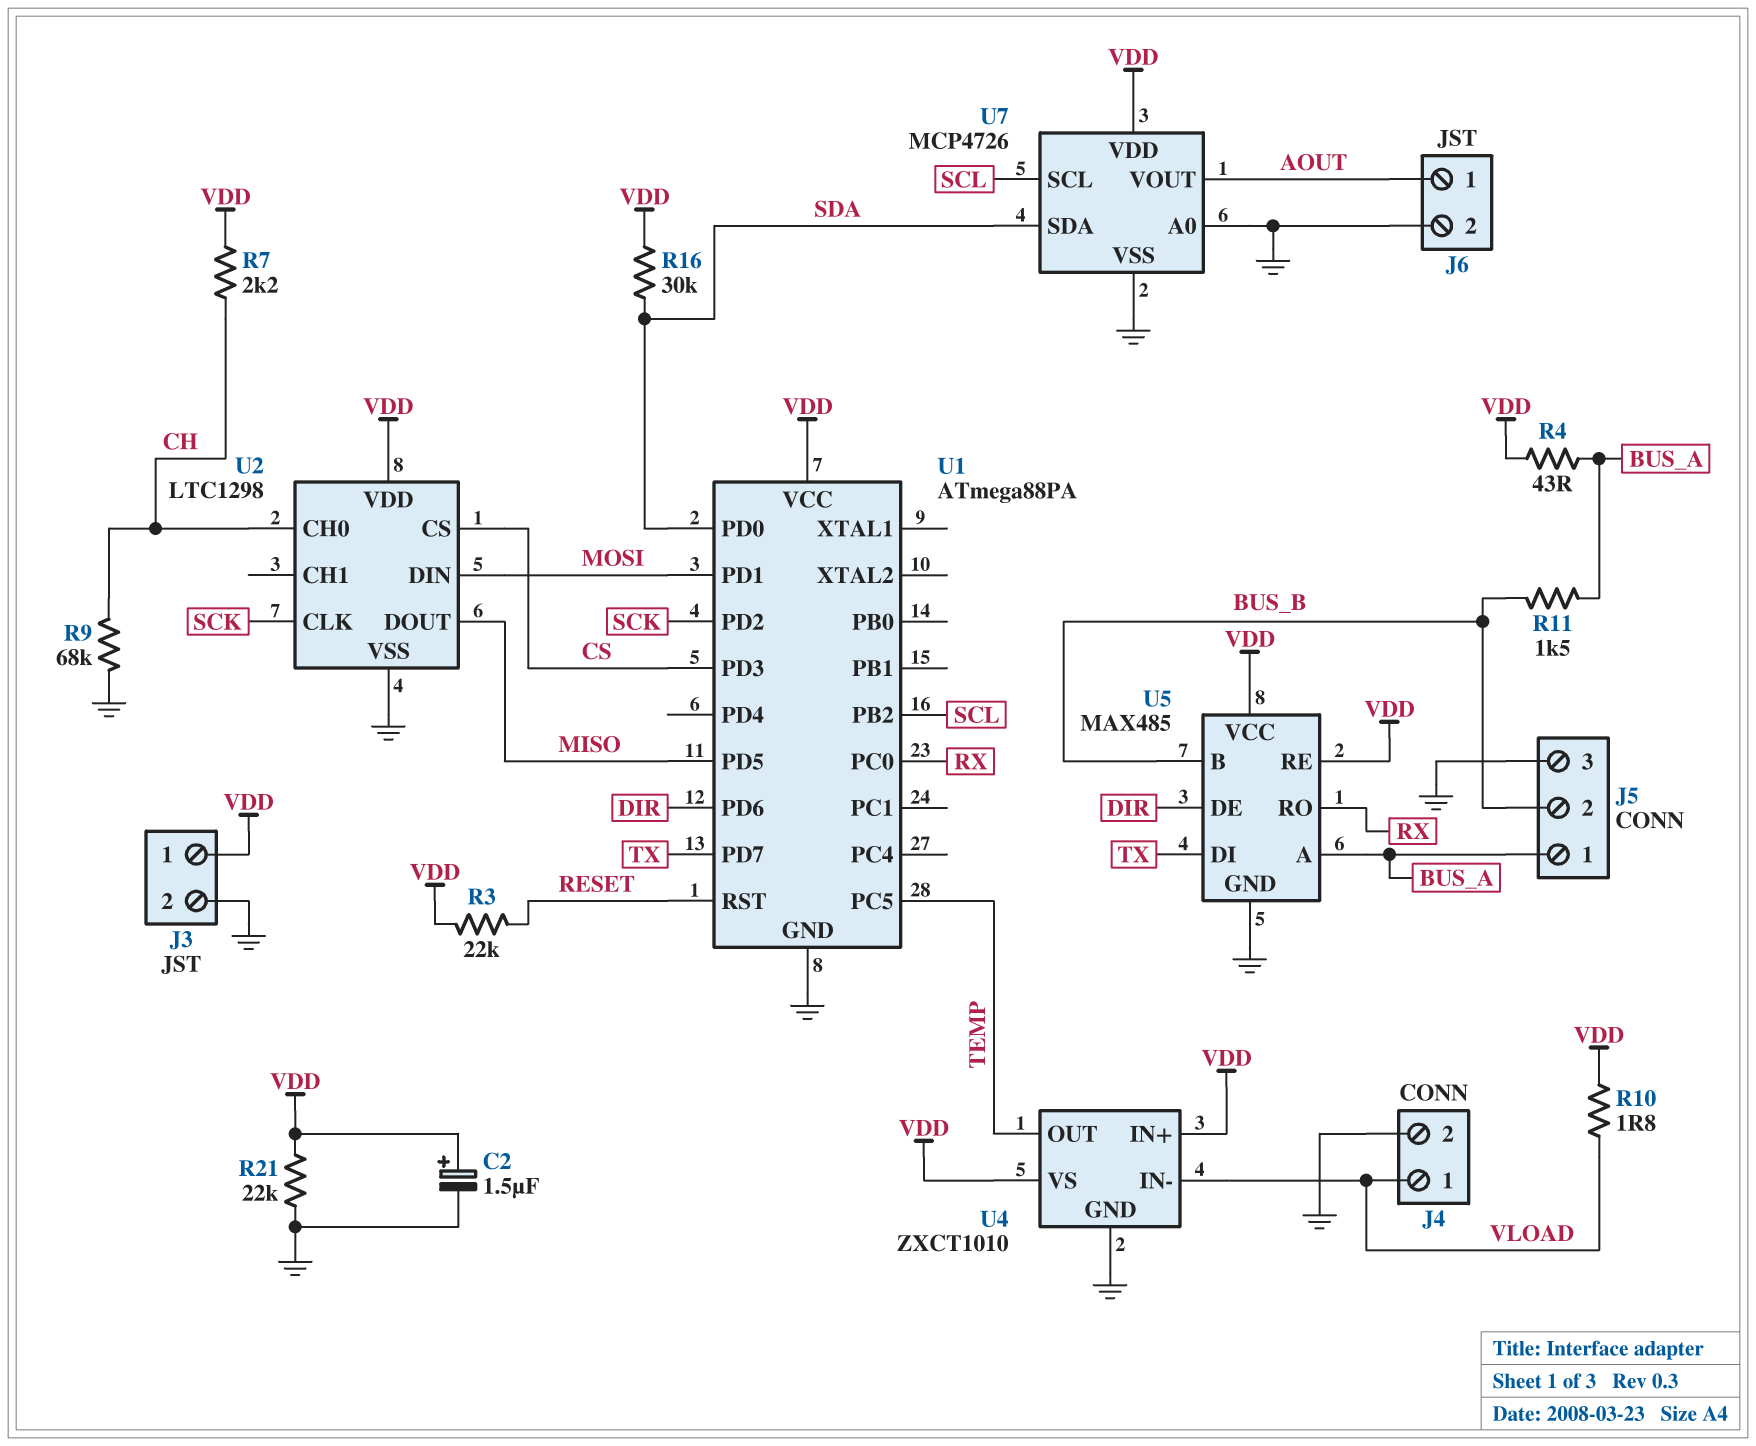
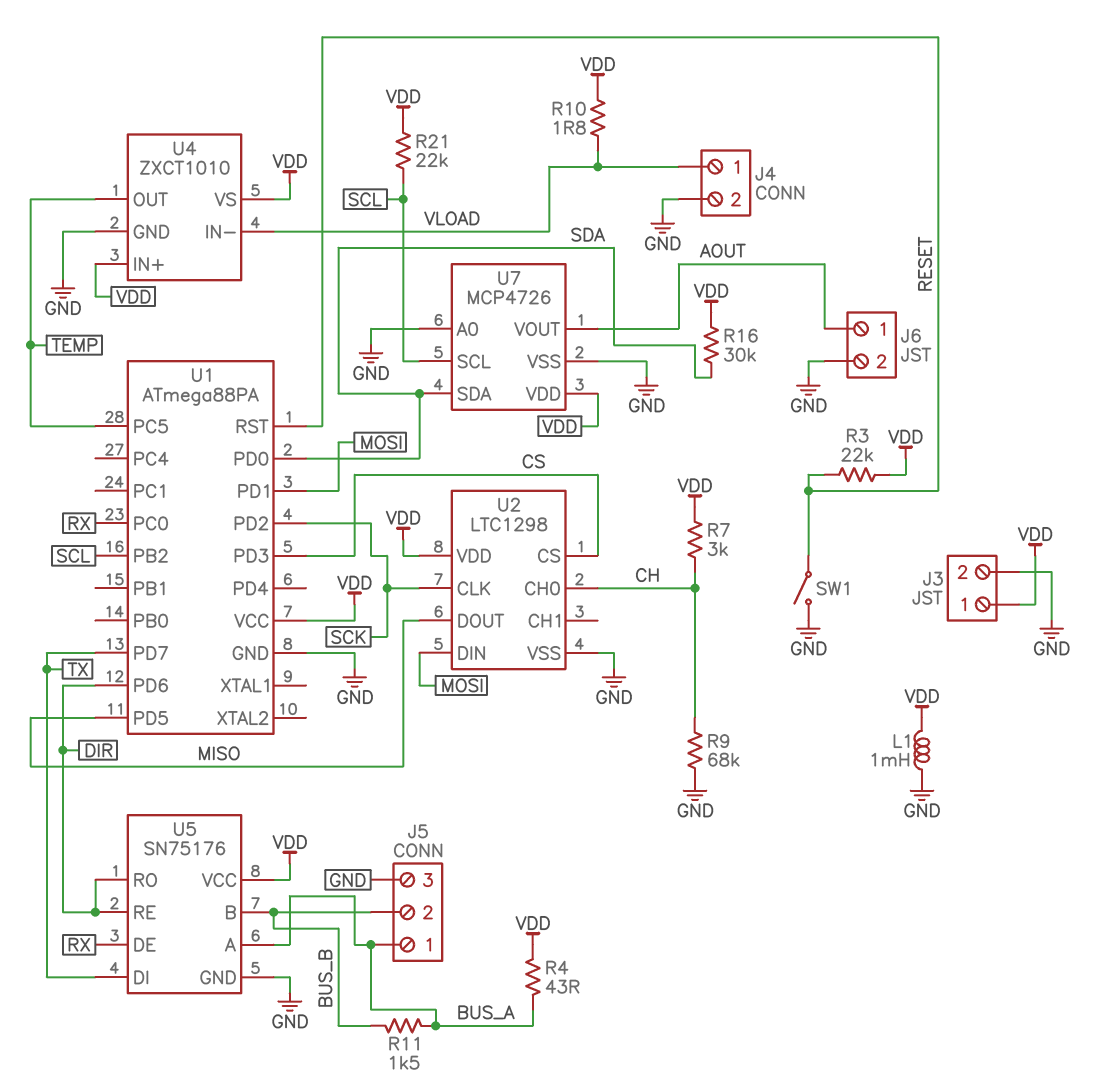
C2: 1.5uF (plus VDD, minus GND) -> none
L1: none -> 1mH (GND, VDD)
R7: 2.2k (CH, VDD) -> 3k (CH, VDD)
R21: 22k (GND, VDD) -> 22k (SCL, VDD)
SW1: none -> switch (GND, RESET)
U5: MAX485 -> SN75176
U5 pin DE: DIR -> RX
U5 pin RE: VDD -> DIR
U5 pin RO: RX -> DIR

